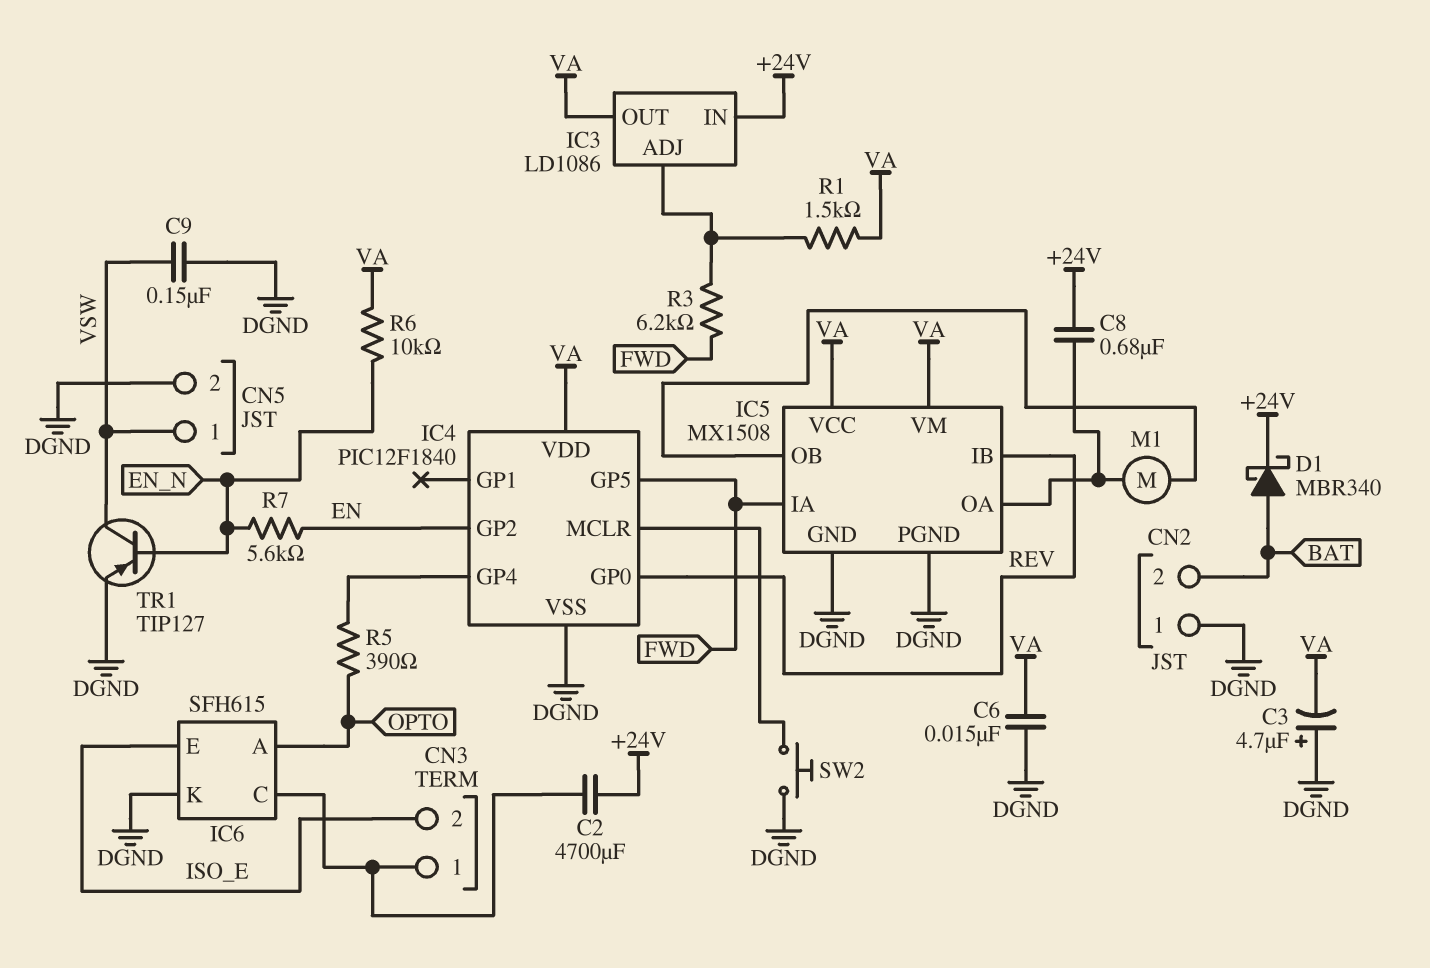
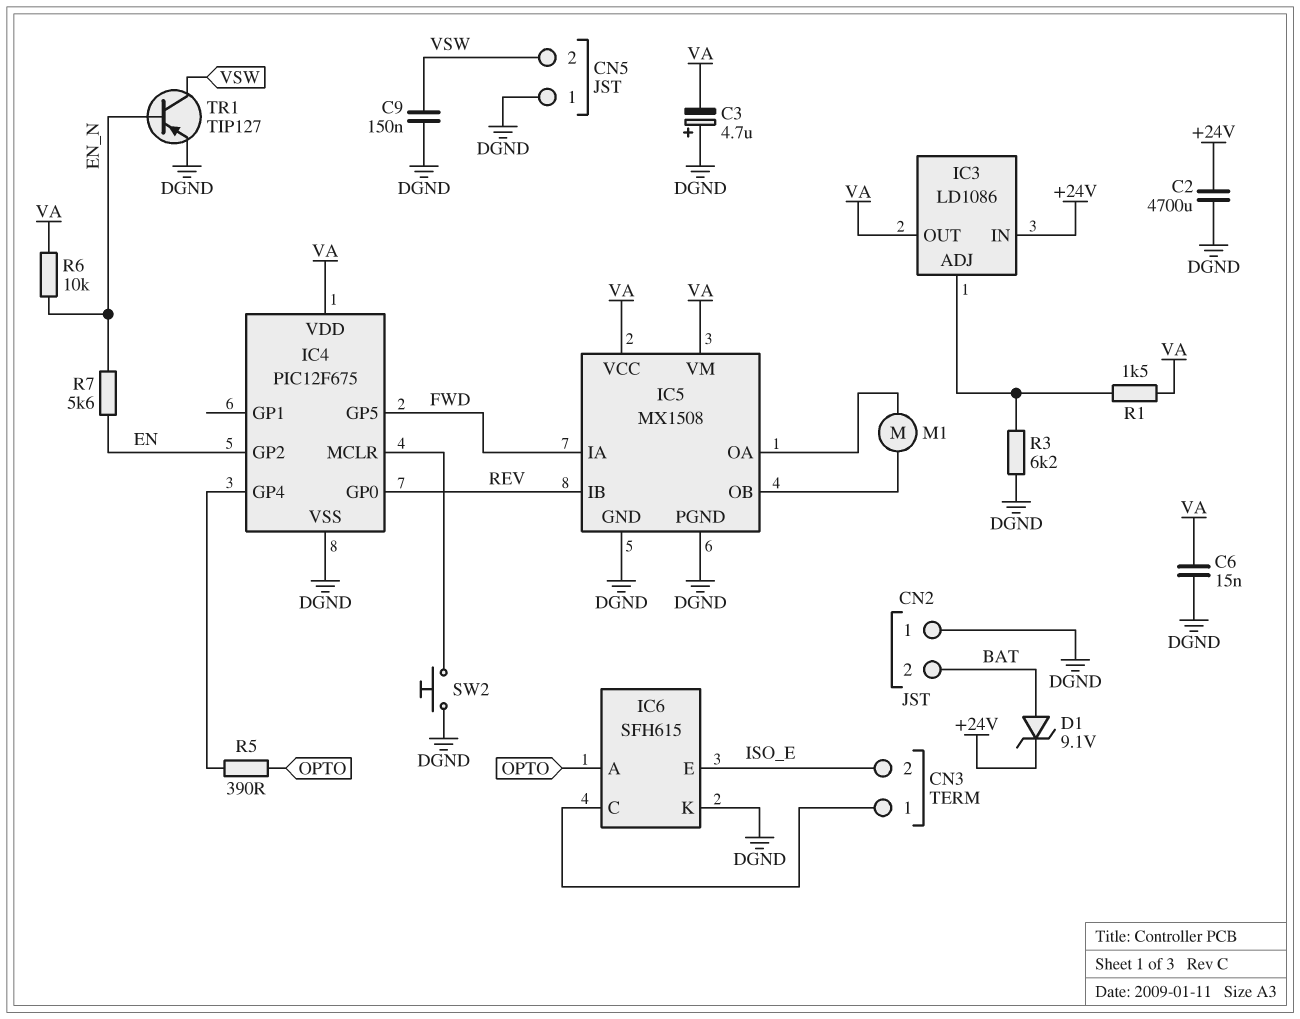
C2: 4700uF (+24V, CN3/1) -> 4700uF (+24V, DGND)
C8: 680nF (+24V, IC5/OA) -> none
CN5 pin 1: VSW -> DGND
CN5 pin 2: DGND -> VSW
D1: schottky MBR340 (A BAT, K +24V) -> zener 9.1V (A BAT, K +24V)
IC4: PIC12F1840 -> PIC12F675
R3: 6.2k (FWD, IC3/ADJ) -> 6.2k (DGND, IC3/ADJ)

